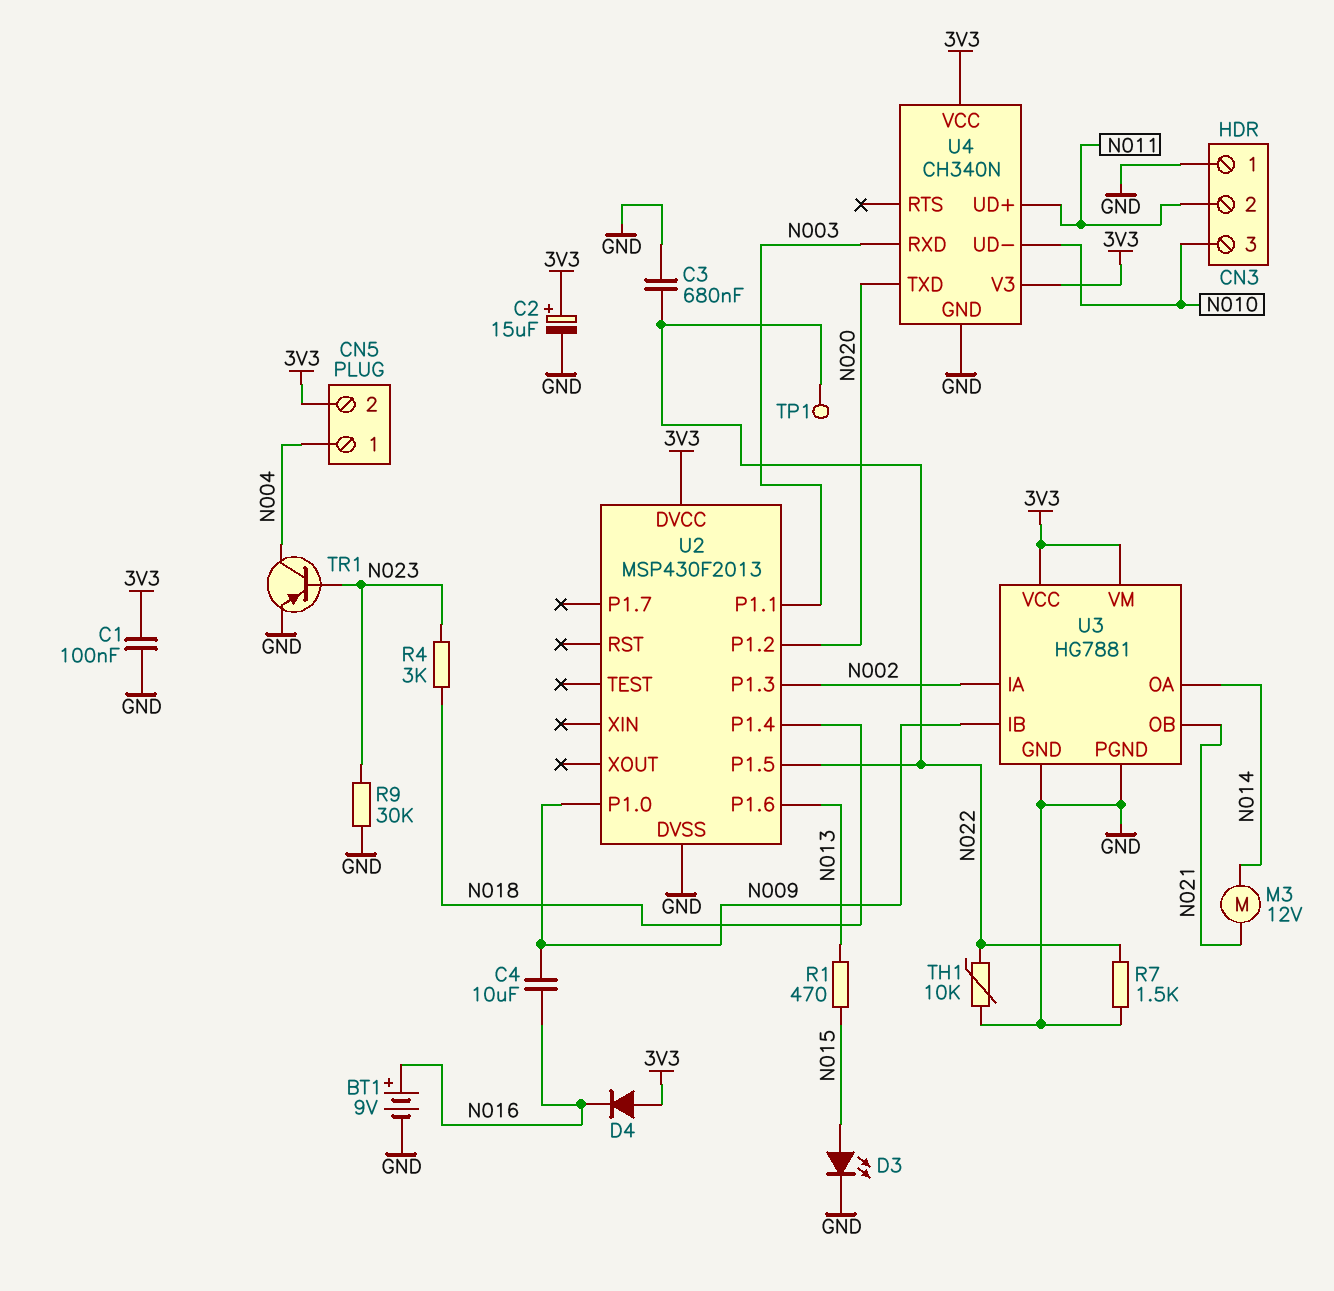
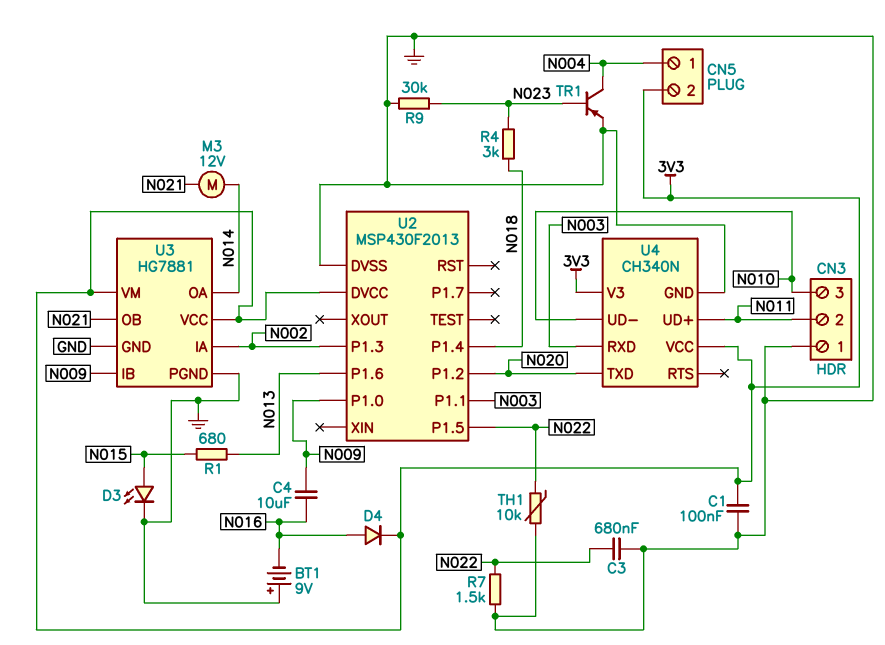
BT1: 9V (plus N016, minus GND) -> 9V (plus GND, minus N016)
C2: 15uF (plus 3V3, minus GND) -> none
D4: diode (A 3V3, K N016) -> diode (A N016, K 3V3)
R1: 470 (N013, N015) -> 680 (N013, N015)
TP1: test point (N022) -> none

